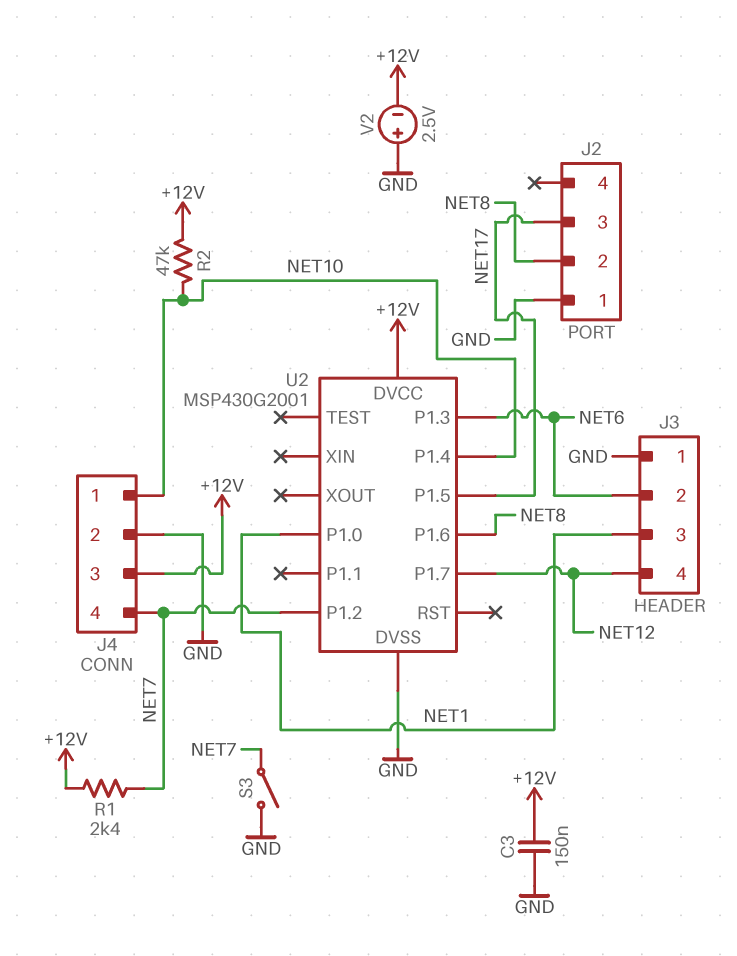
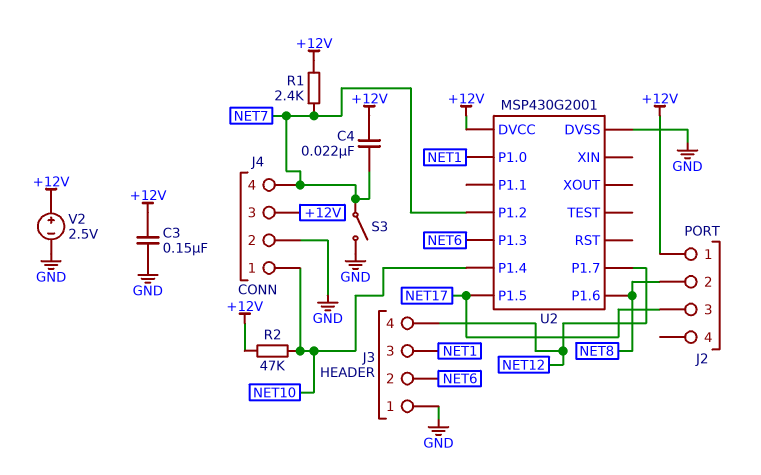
C4: none -> 22nF (+12V, NET7)
J2 pin 1: GND -> +12V
V2: 2.5V (plus GND, minus +12V) -> 2.5V (plus +12V, minus GND)

